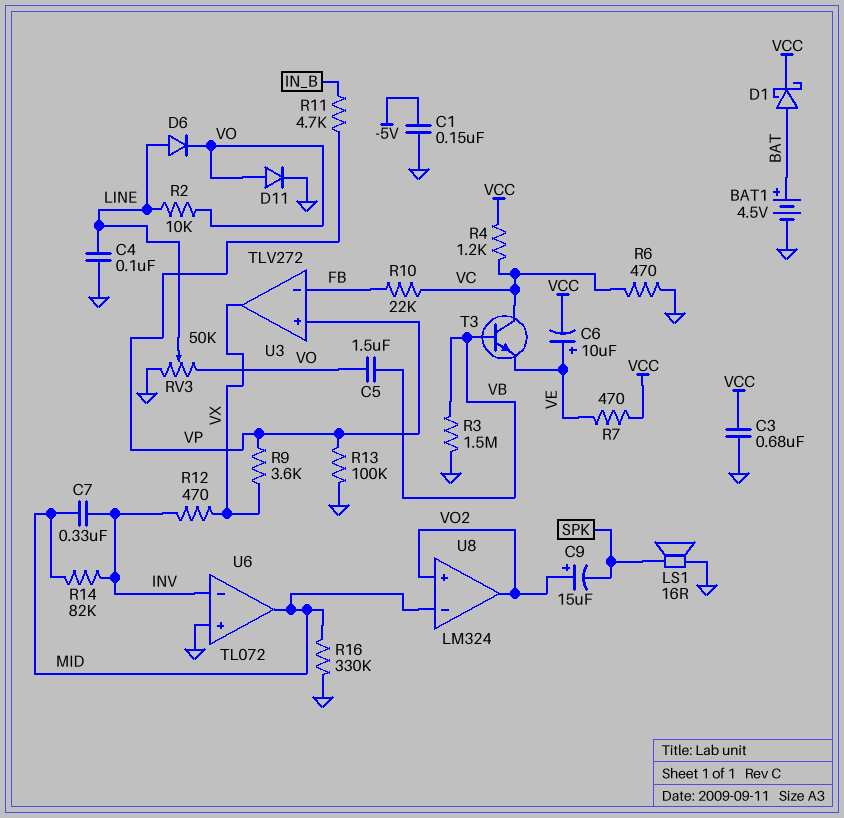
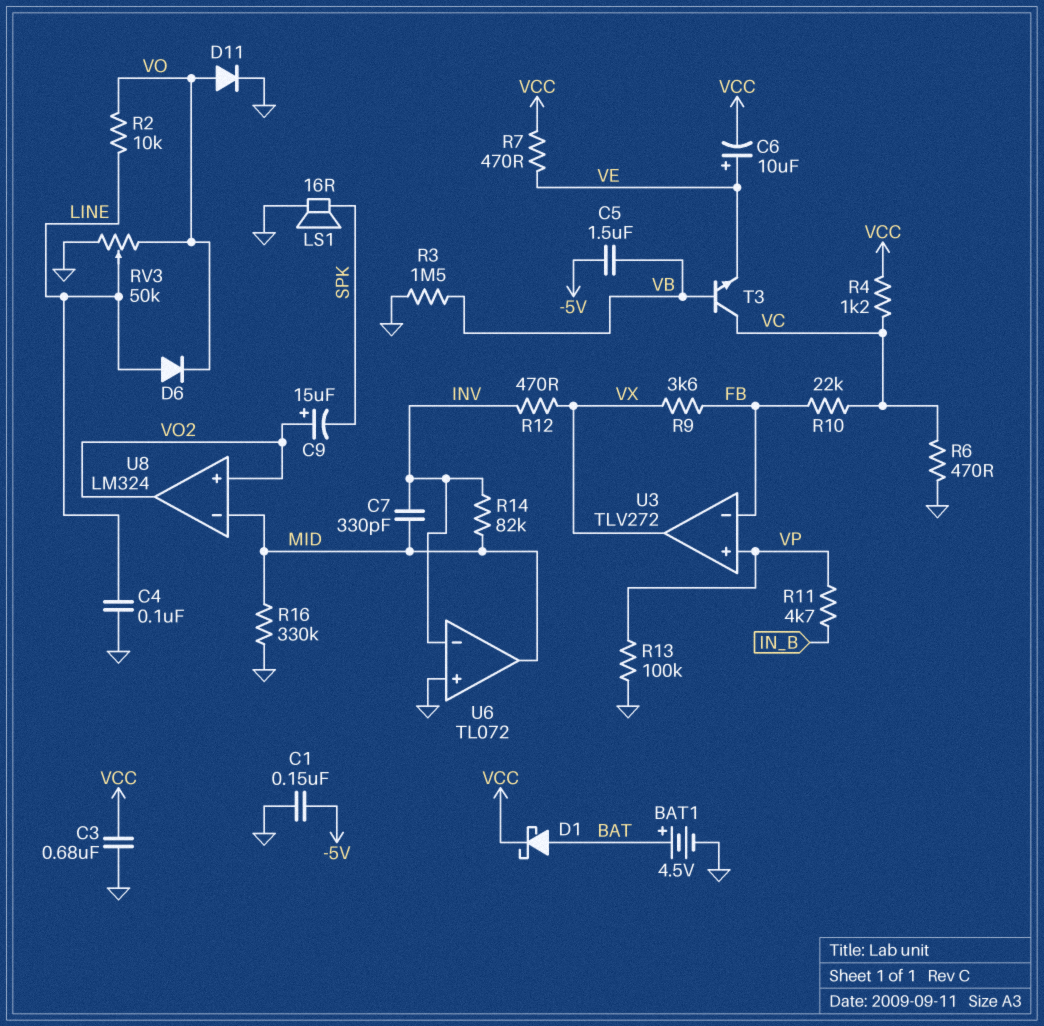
C5: 1.5uF (VB, VO) -> 1.5uF (-5V, VB)
C7: 330nF (INV, MID) -> 330pF (INV, MID)
R9: 3.6k (VP, VX) -> 3.6k (FB, VX)

